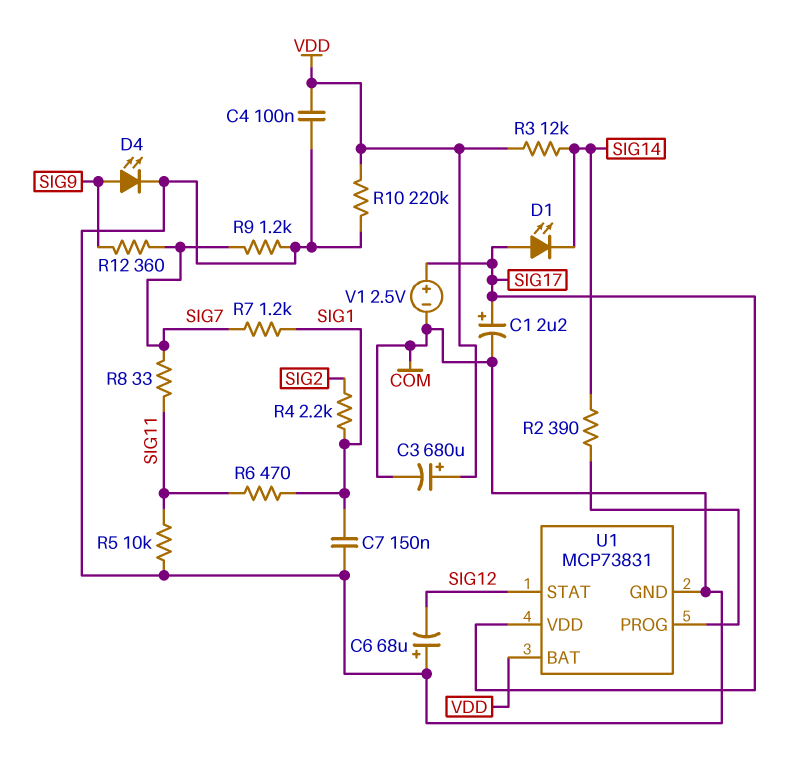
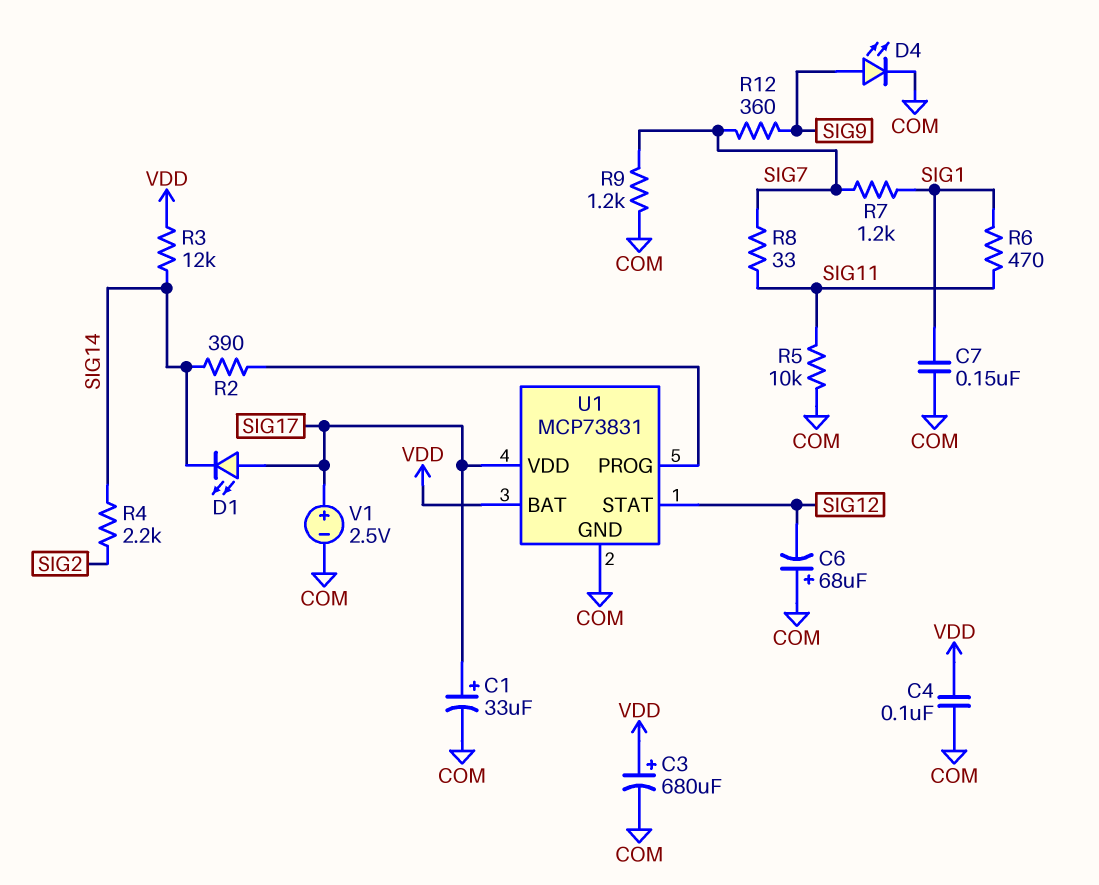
C1: 2.2uF (plus SIG17, minus COM) -> 33uF (plus SIG17, minus COM)
R4: 2.2k (SIG1, SIG2) -> 2.2k (SIG2, SIG14)
R10: 220k (COM, VDD) -> none

